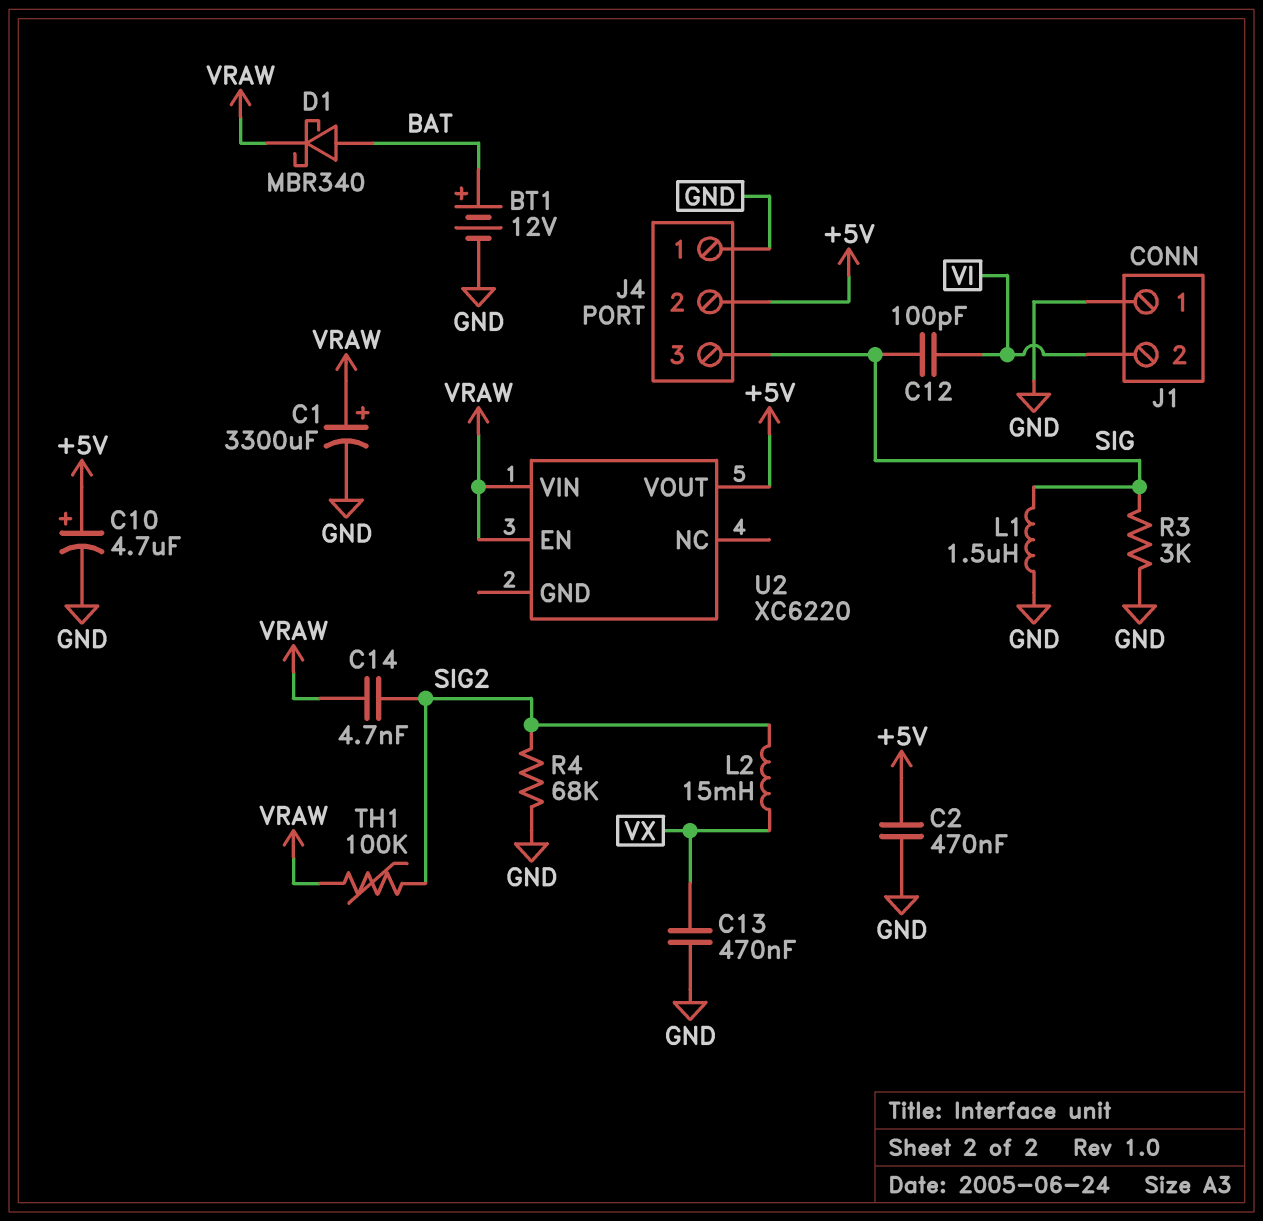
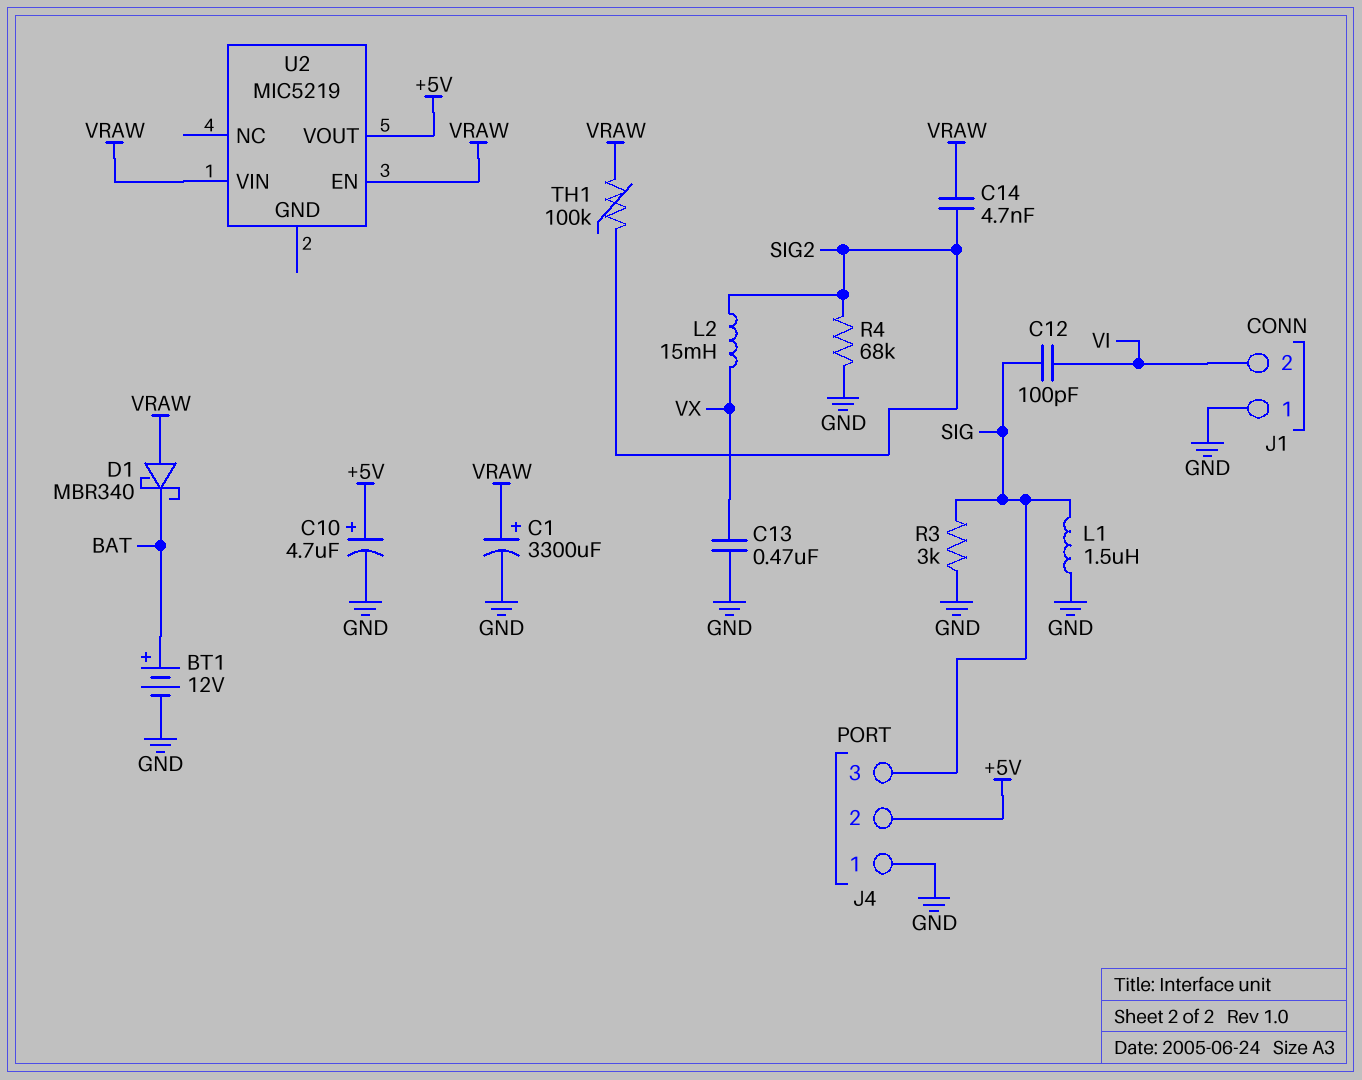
C2: 470nF (+5V, GND) -> none
D1: schottky MBR340 (A BAT, K VRAW) -> schottky MBR340 (A VRAW, K BAT)
U2: XC6220 -> MIC5219

